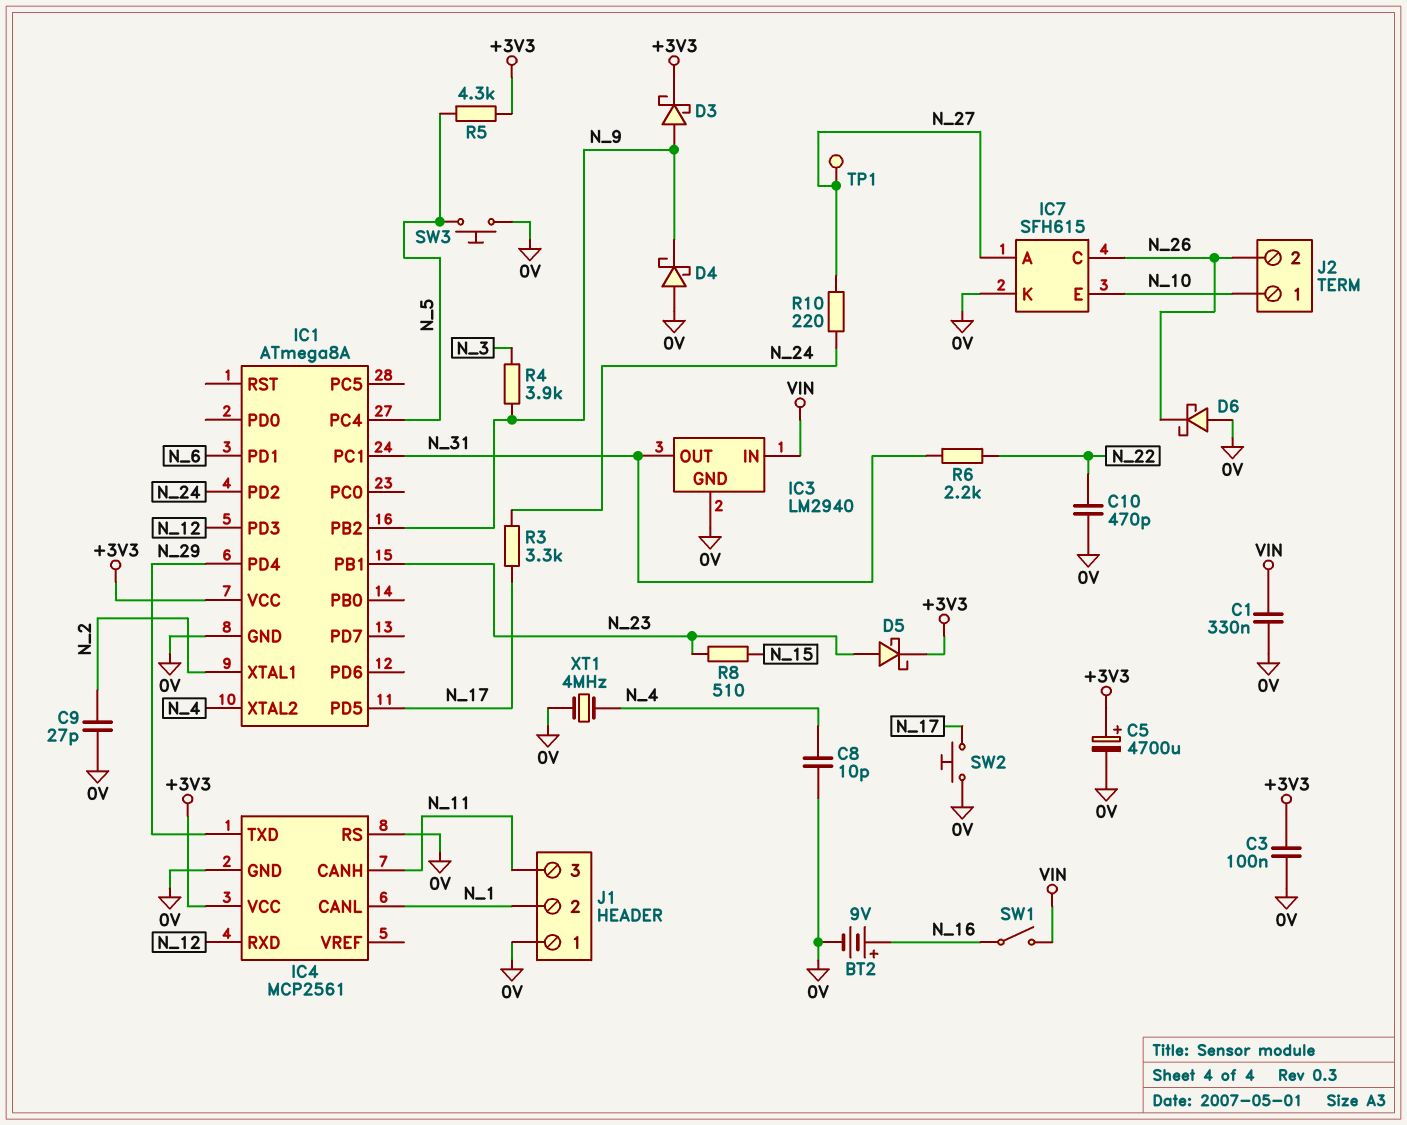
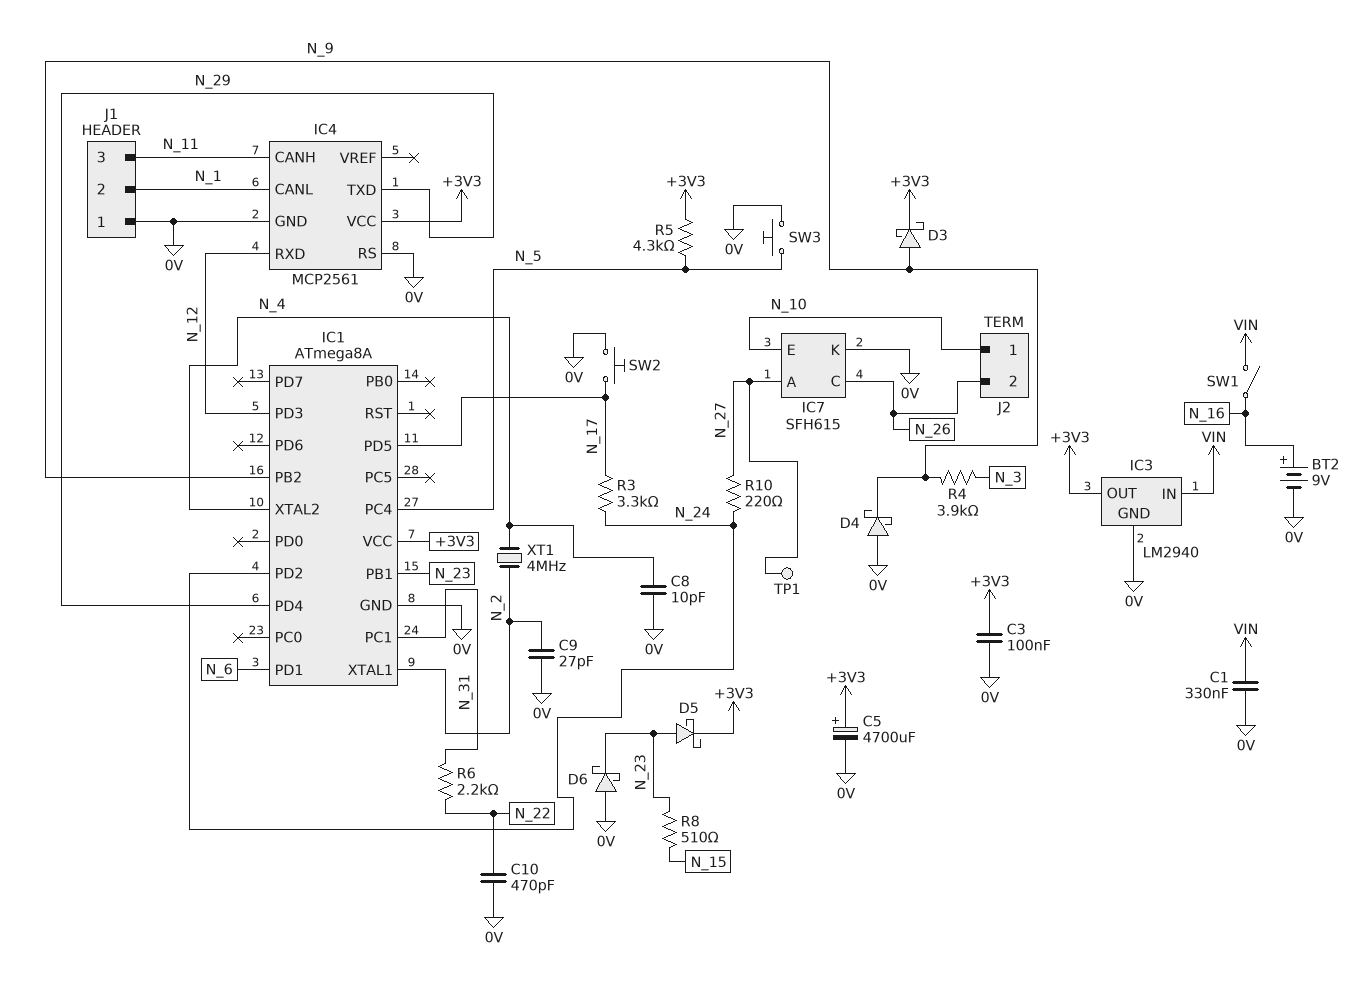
D6: schottky (A 0V, K N_26) -> schottky (A 0V, K N_23)
IC3 pin OUT: N_31 -> +3V3
XT1: 4MHz (0V, N_4) -> 4MHz (N_2, N_4)

